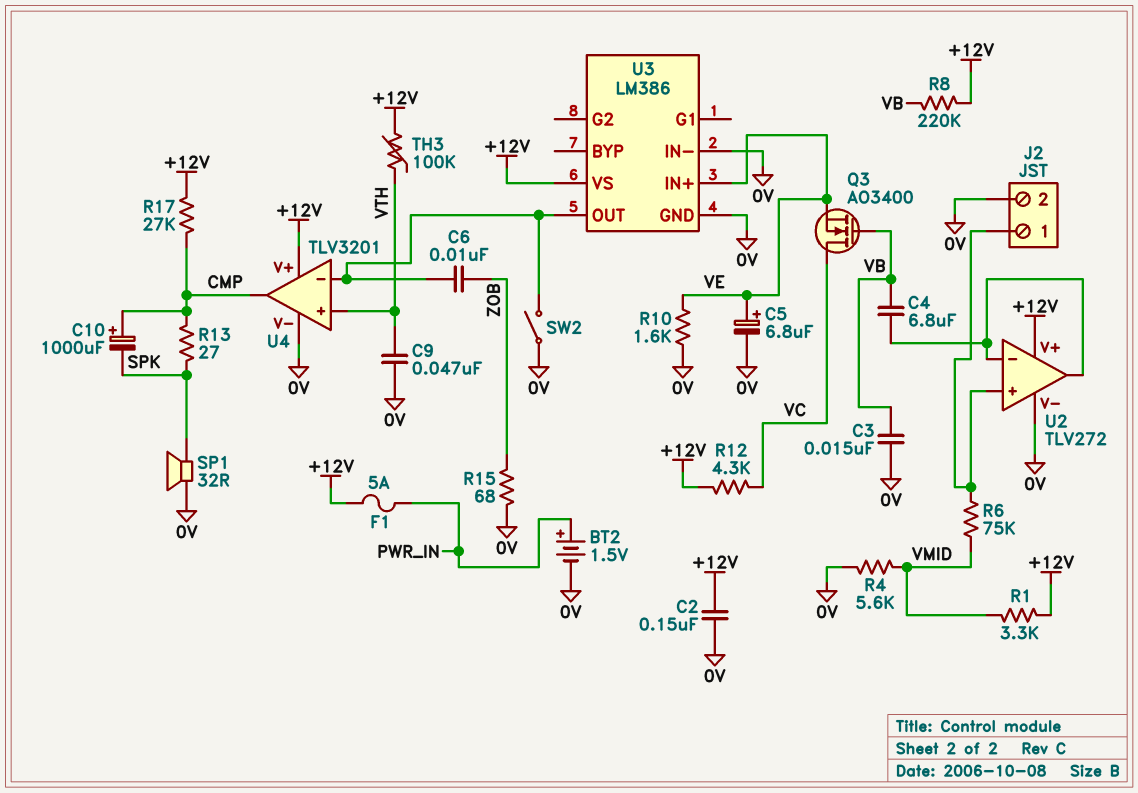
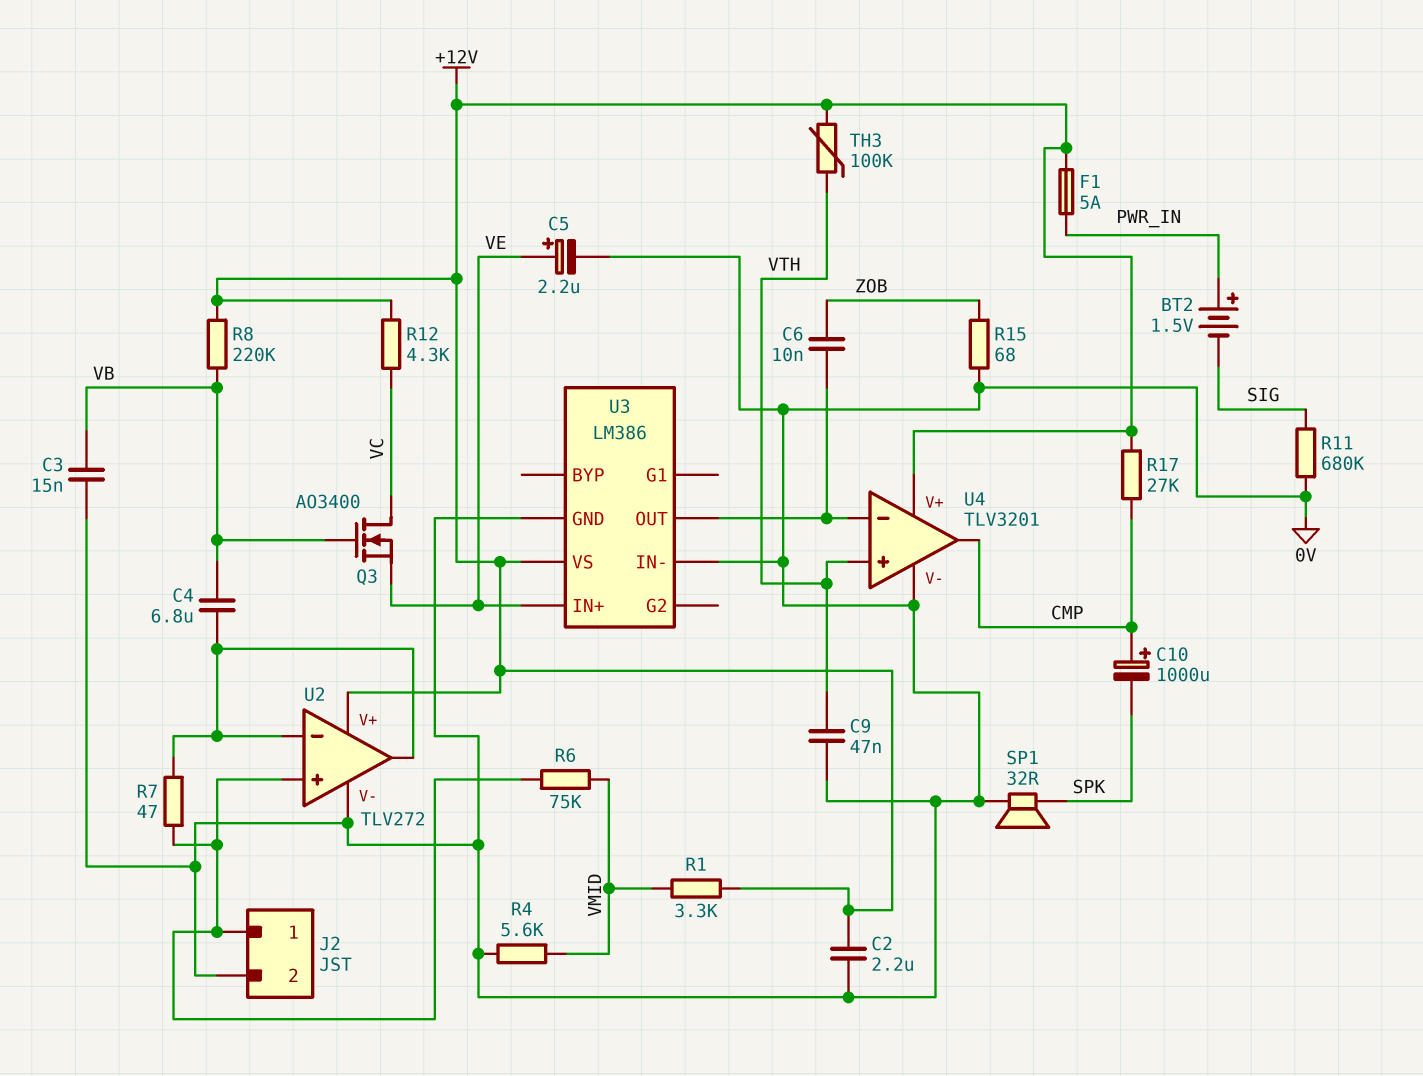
BT2: 1.5V (plus PWR_IN, minus 0V) -> 1.5V (plus PWR_IN, minus SIG)
C2: 150nF (+12V, 0V) -> 2.2uF (+12V, 0V)
C5: 6.8uF (plus VE, minus 0V) -> 2.2uF (plus VE, minus 0V)
R7: none -> 47 (J2/1, U2/in-)
R10: 1.6k (0V, VE) -> none
R11: none -> 680k (0V, SIG)
R13: 27 (CMP, SPK) -> none
SW2: switch (0V, U3/OUT) -> none

